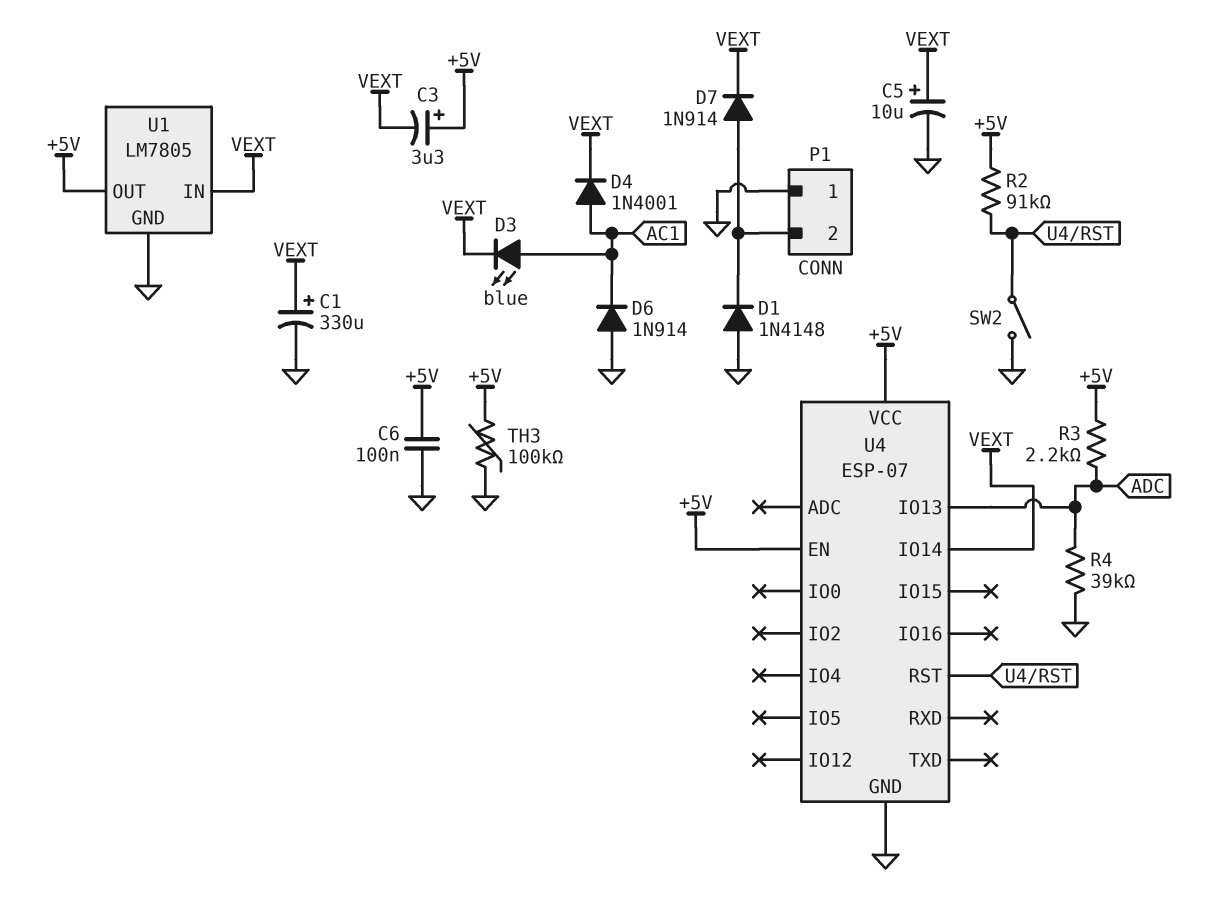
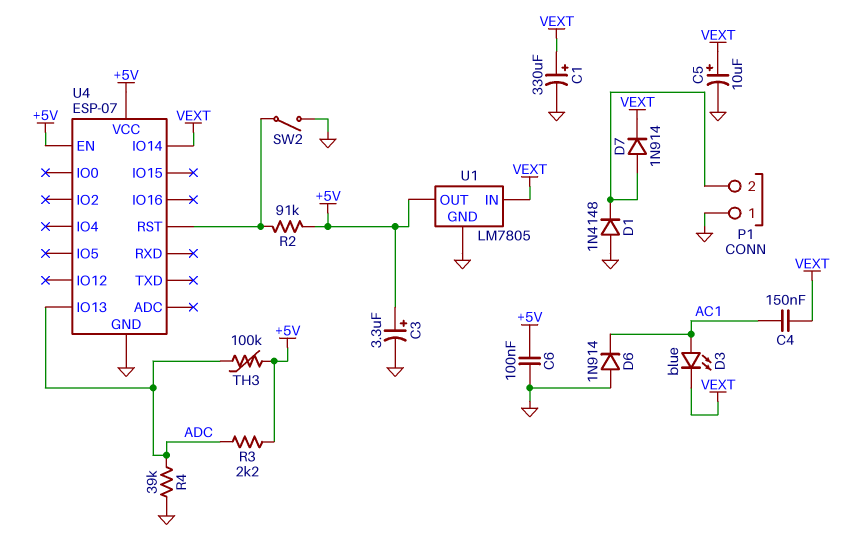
C3: 3.3uF (plus +5V, minus VEXT) -> 3.3uF (plus +5V, minus GND)
C4: none -> 150nF (AC1, VEXT)
D4: diode 1N4001 (A AC1, K VEXT) -> none
TH3: 100k (+5V, GND) -> 100k (+5V, ADC)

